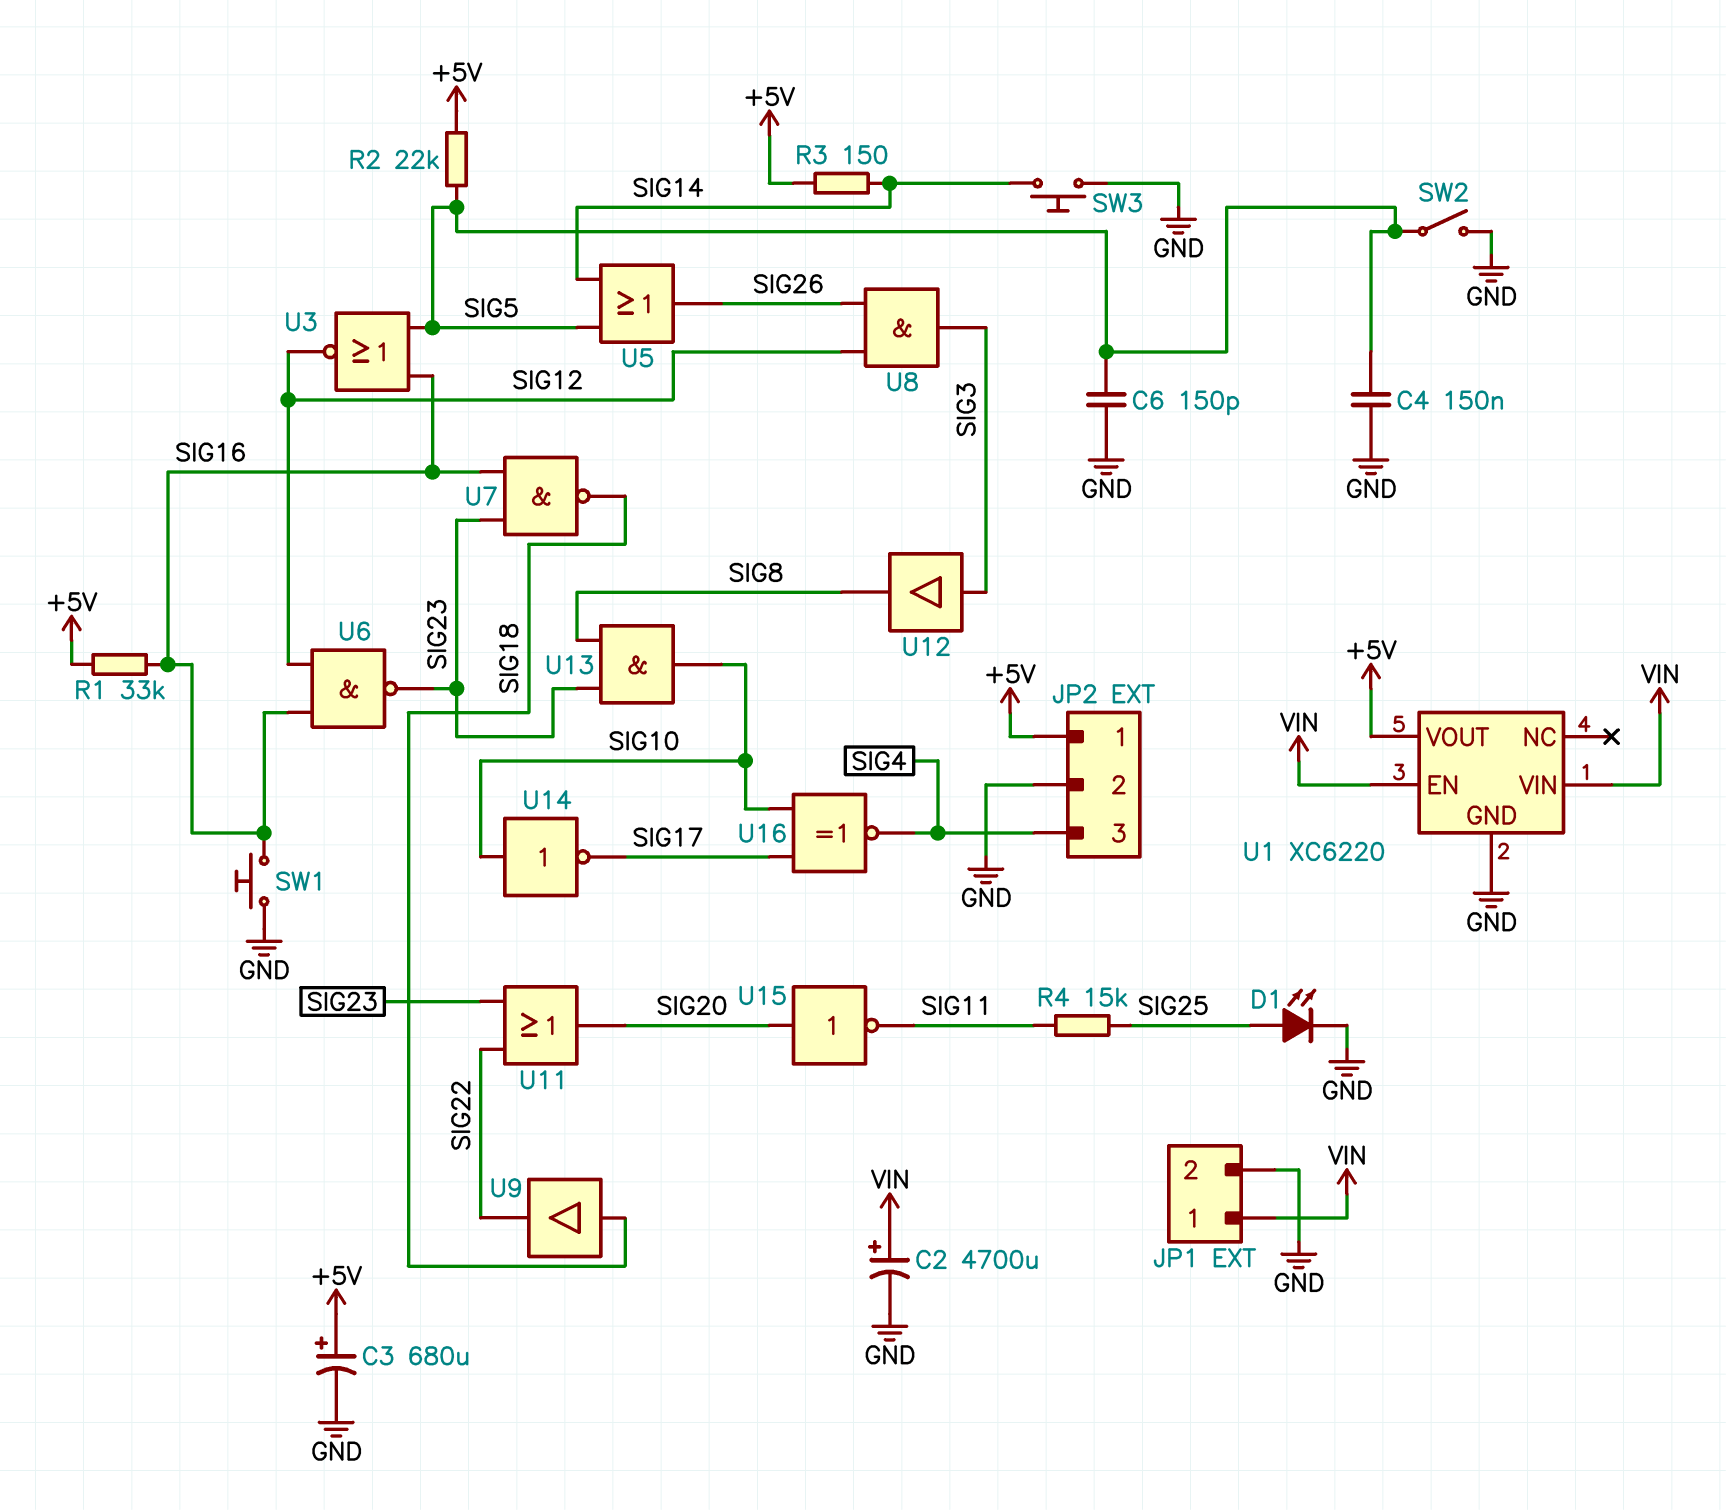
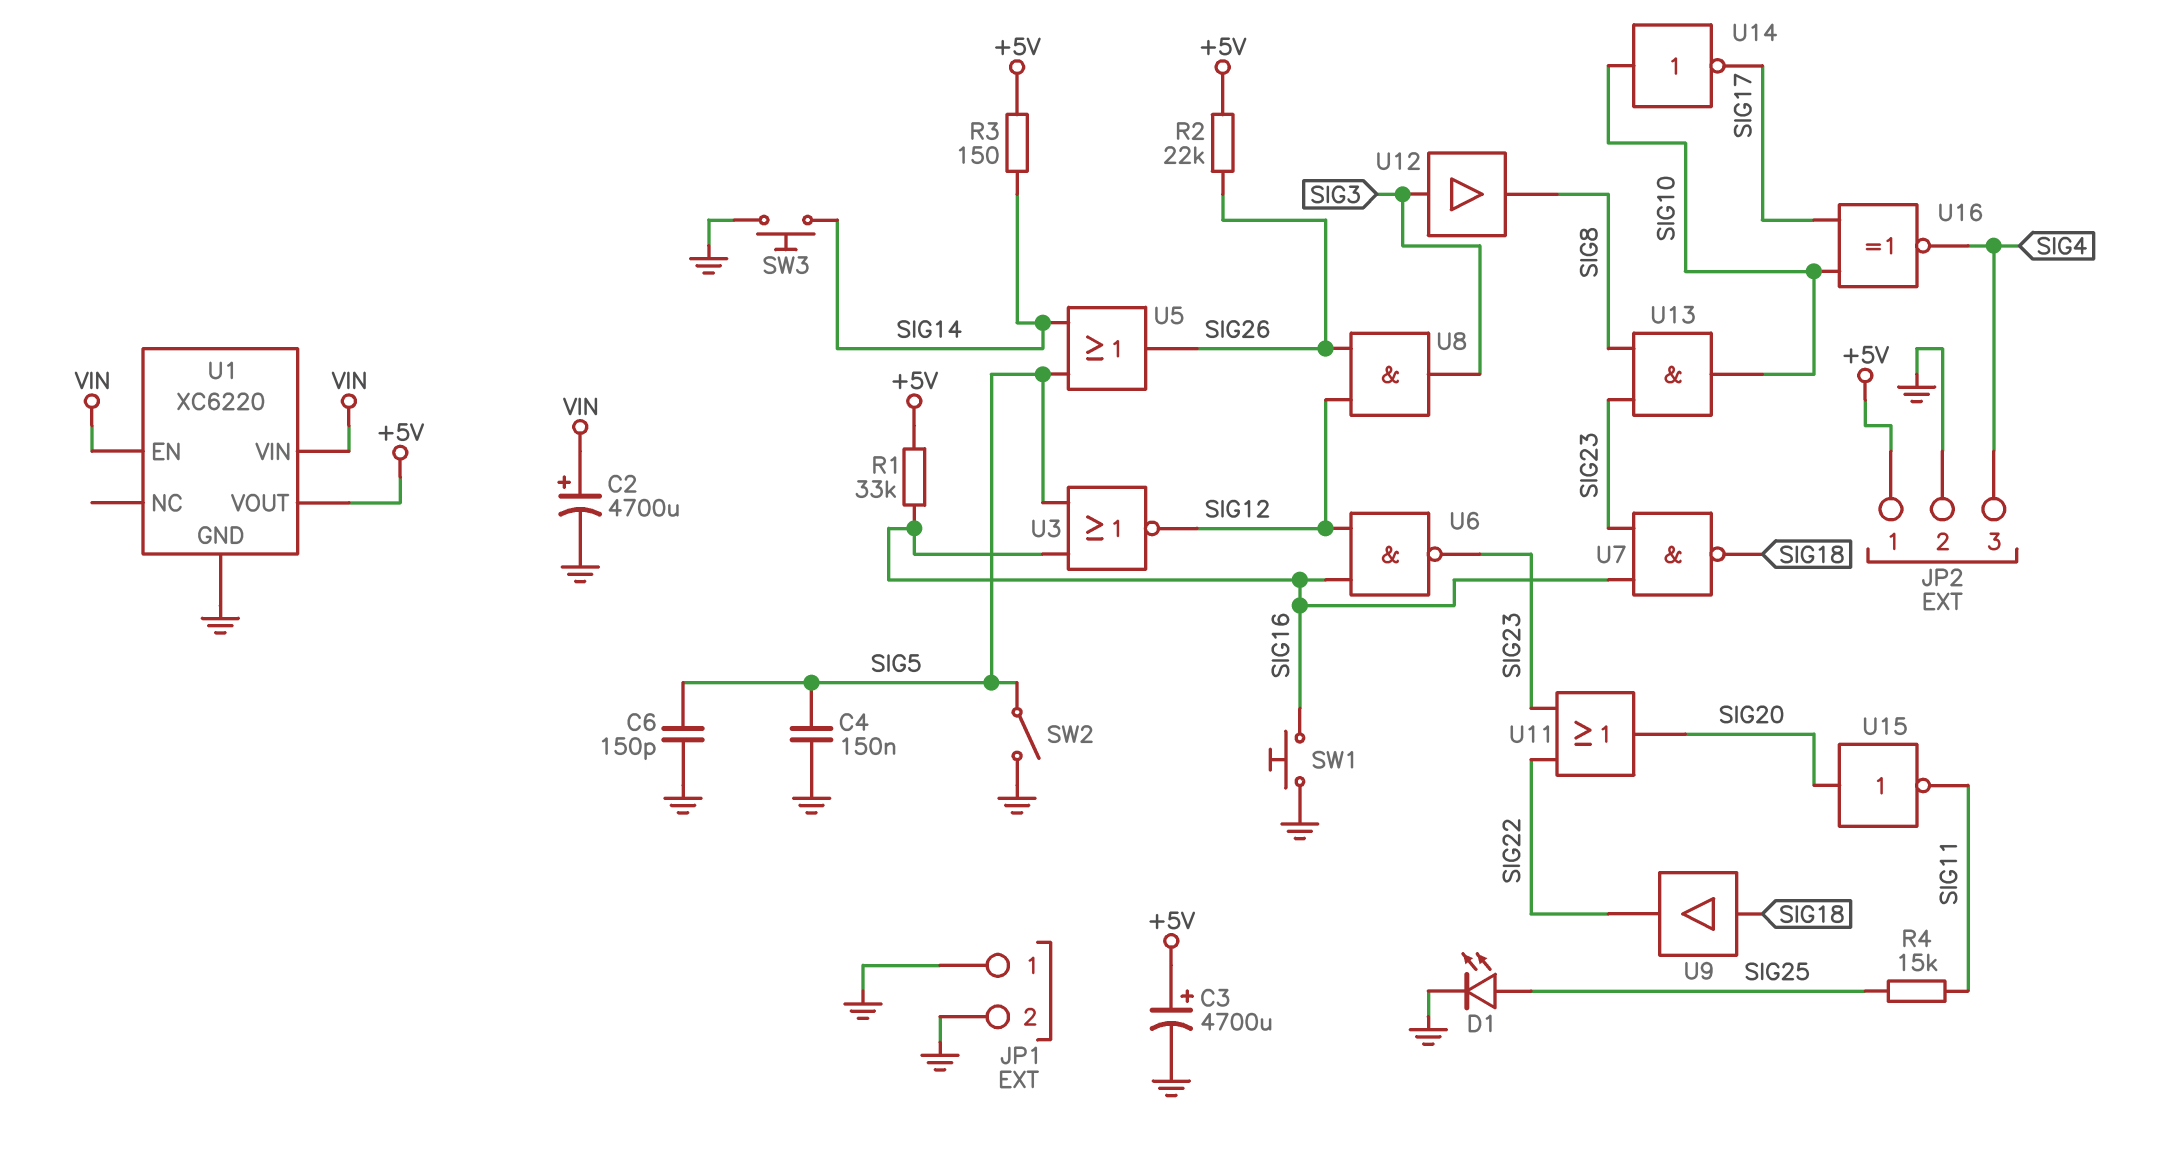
C3: 680uF (plus +5V, minus GND) -> 4700uF (plus +5V, minus GND)
JP1 pin 1: VIN -> GND
R2: 22k (+5V, SIG5) -> 22k (+5V, SIG26)

